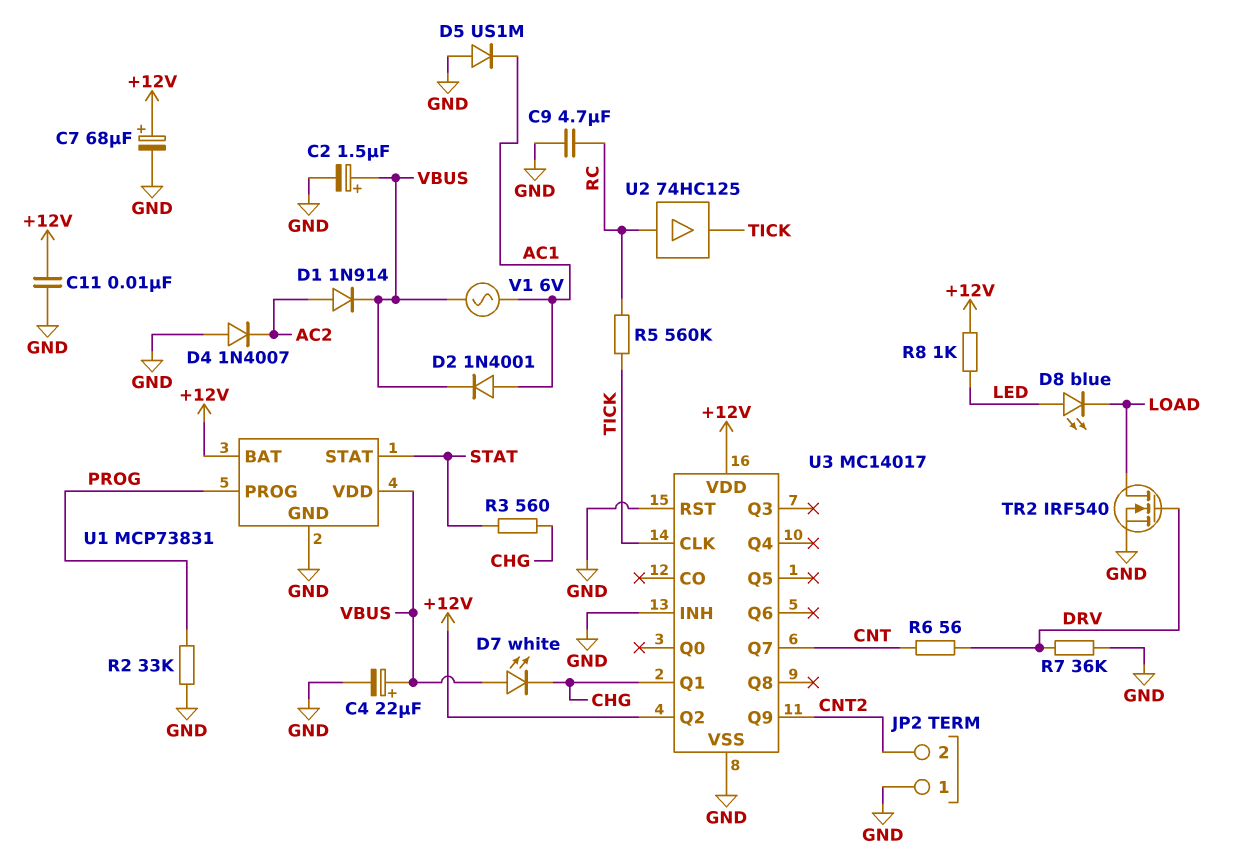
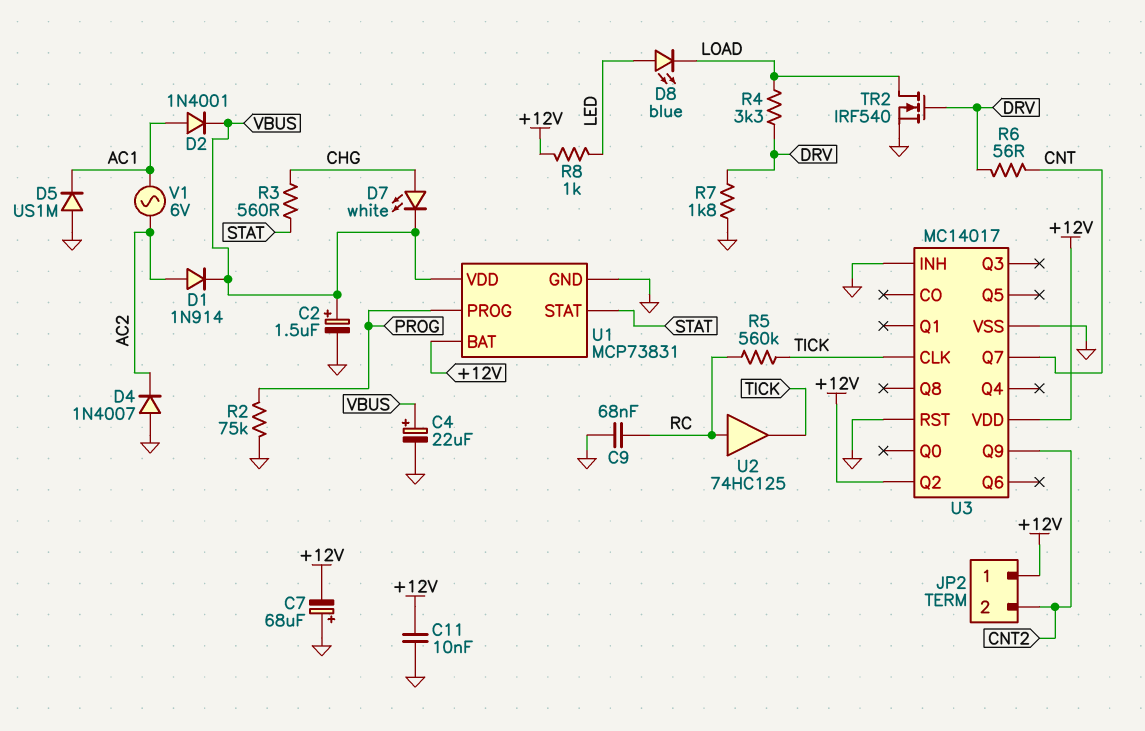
C7: 68uF (plus +12V, minus GND) -> 68uF (plus GND, minus +12V)
C9: 4.7uF (GND, RC) -> 68nF (GND, RC)
D7: LED white (A VBUS, K CHG) -> LED white (A CHG, K VBUS)
JP2 pin 1: GND -> +12V
R2: 33k (GND, PROG) -> 75k (GND, PROG)
R4: none -> 3.3k (DRV, LOAD)
R7: 36k (DRV, GND) -> 1.8k (DRV, GND)
U3 pin Q1: CHG -> none
V1: AC 6V (AC1, VBUS) -> AC 6V (AC1, AC2)

